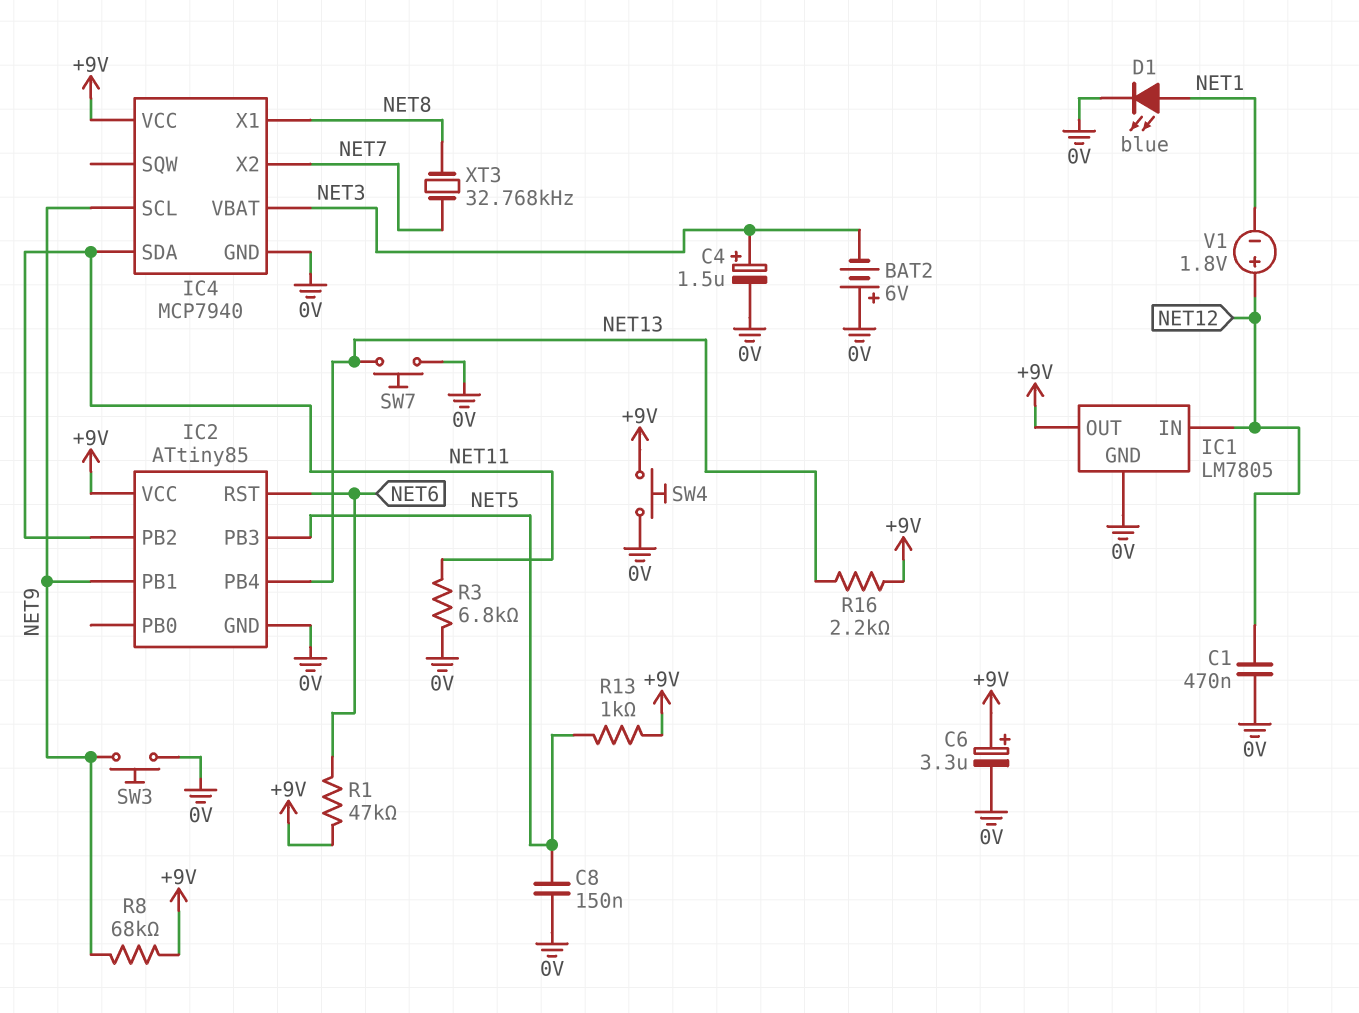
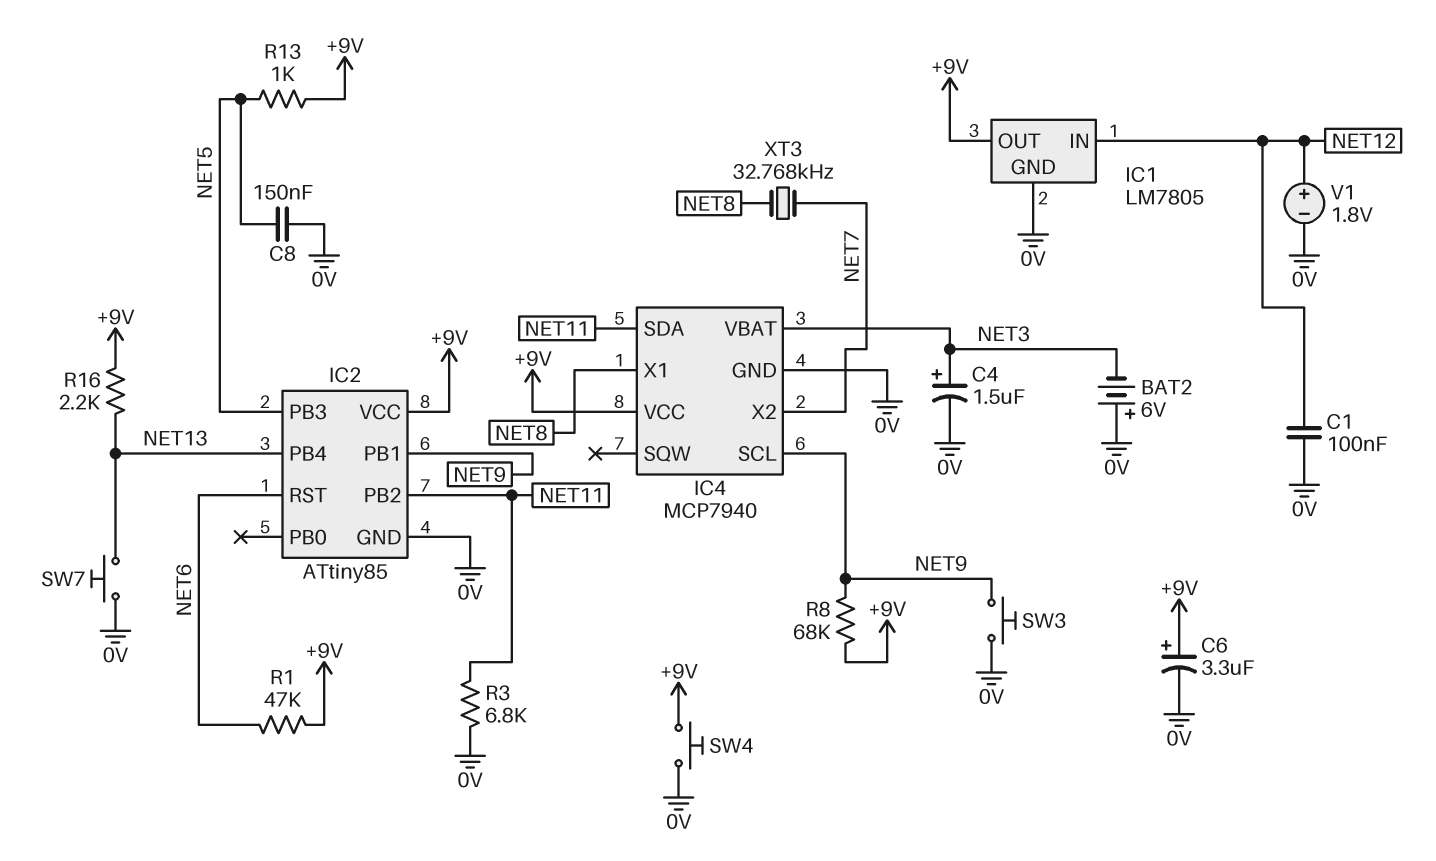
C1: 470nF (0V, NET12) -> 100nF (0V, NET12)
D1: LED blue (A NET1, K 0V) -> none
V1: 1.8V (plus NET12, minus NET1) -> 1.8V (plus NET12, minus 0V)

